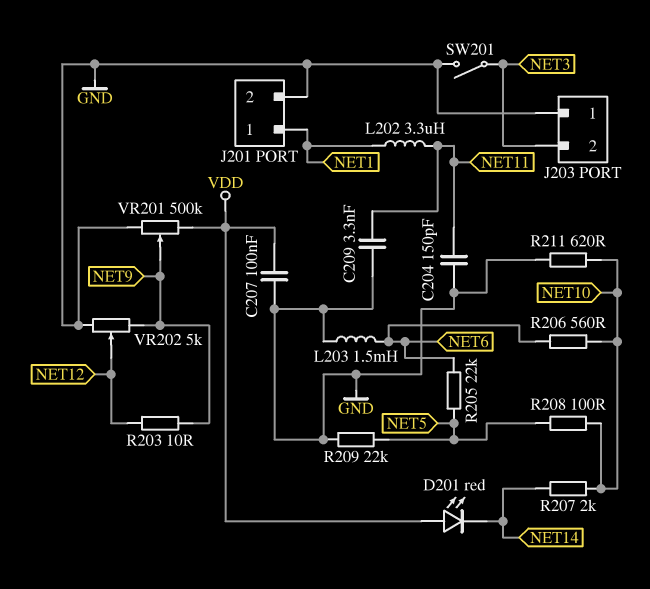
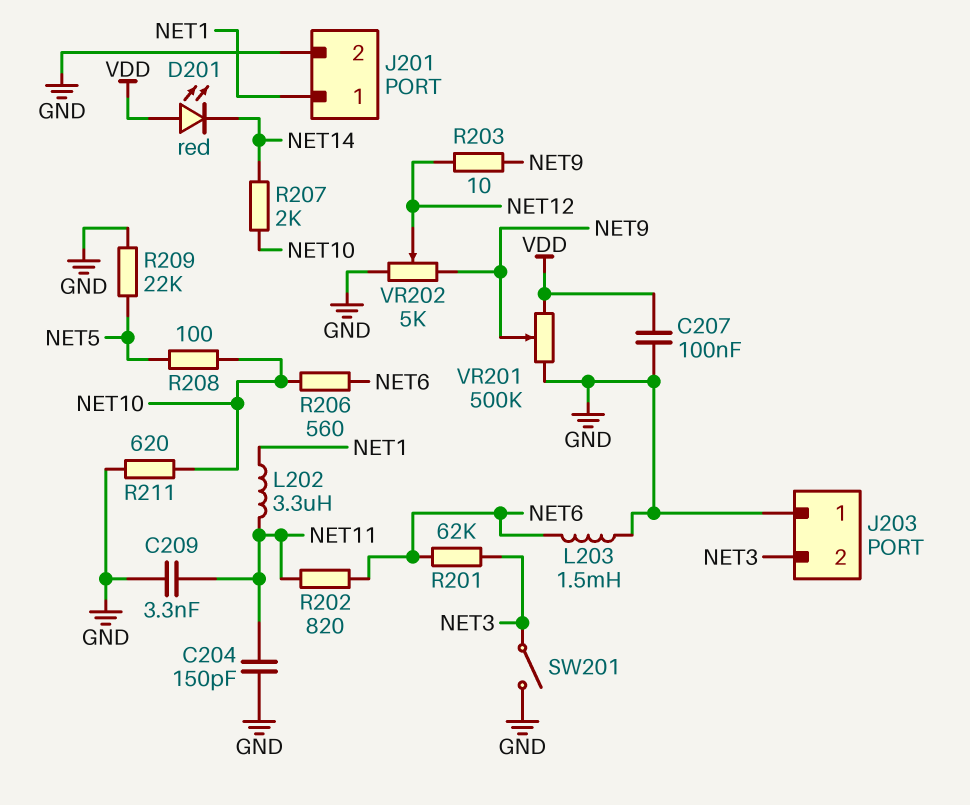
R201: none -> 62k (NET3, NET6)
R202: none -> 820 (NET6, NET11)
R205: 22k (NET5, NET6) -> none

